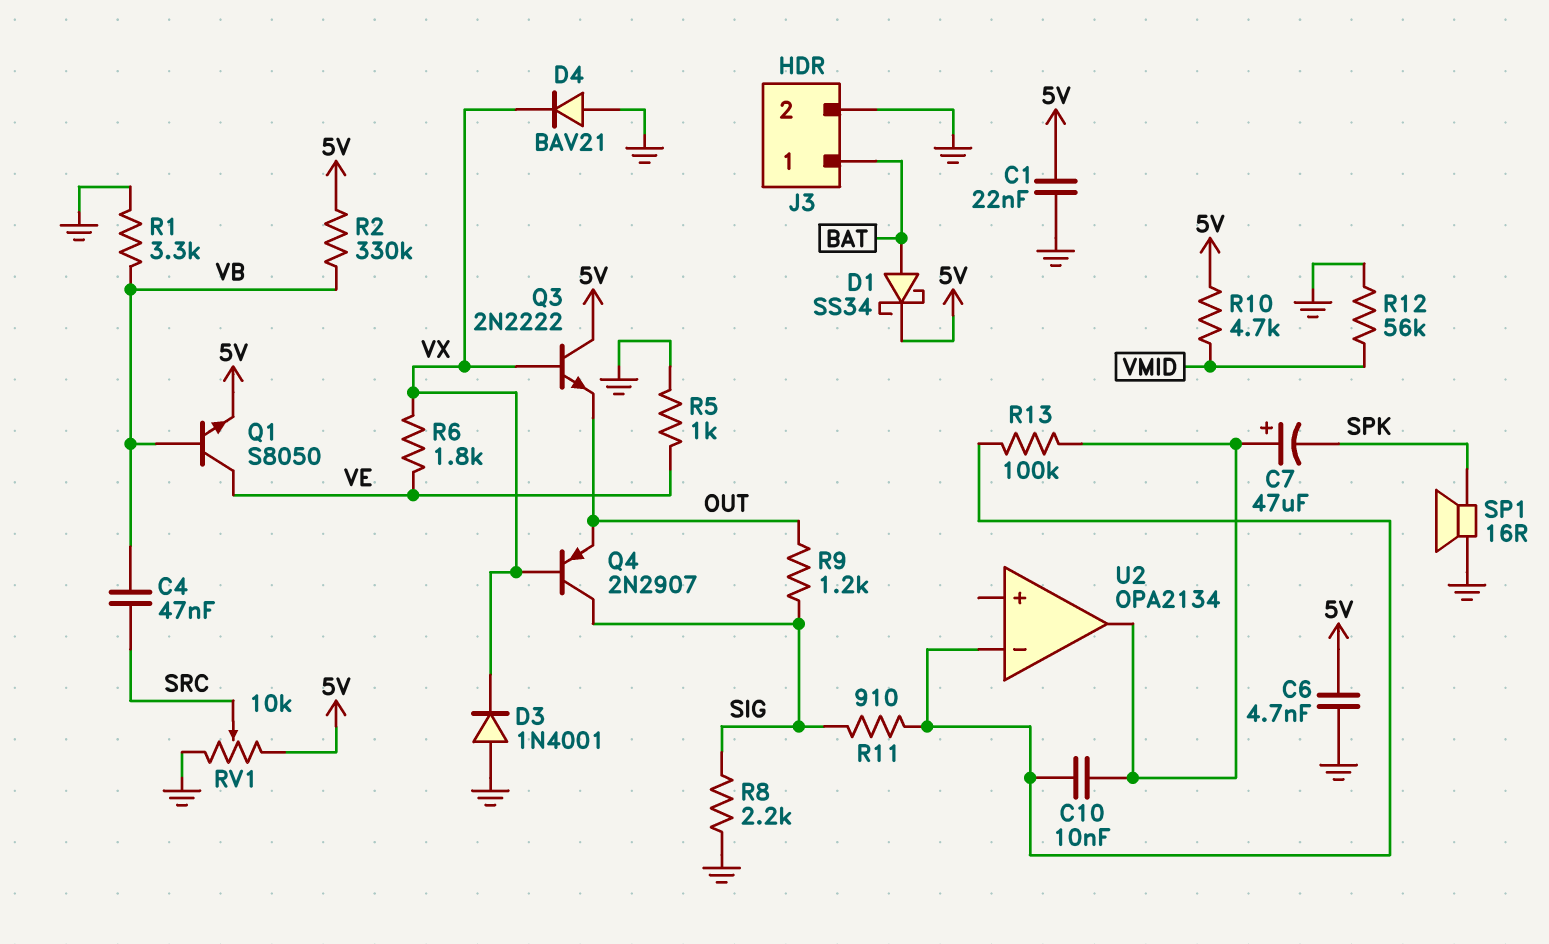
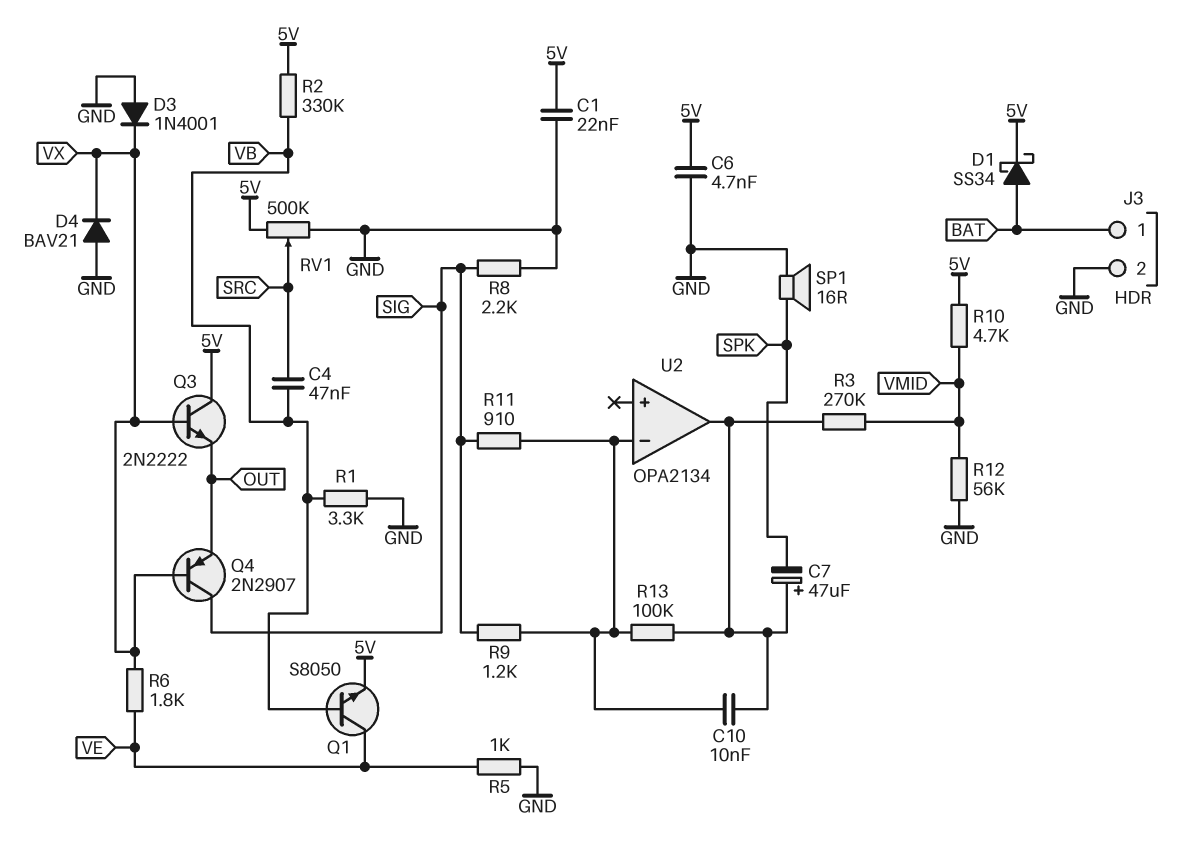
R3: none -> 270k (U2/out, VMID)
R9: 1.2k (OUT, SIG) -> 1.2k (SIG, U2/in-)
RV1: 10k (5V, GND, wiper SRC) -> 500k (5V, GND, wiper SRC)

